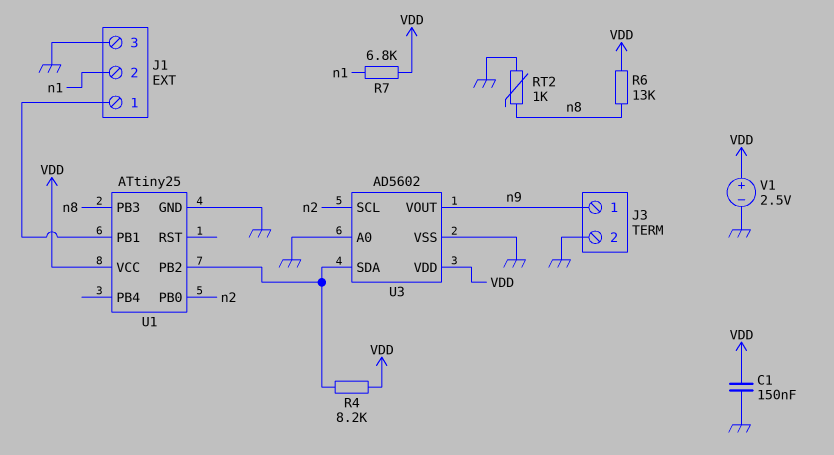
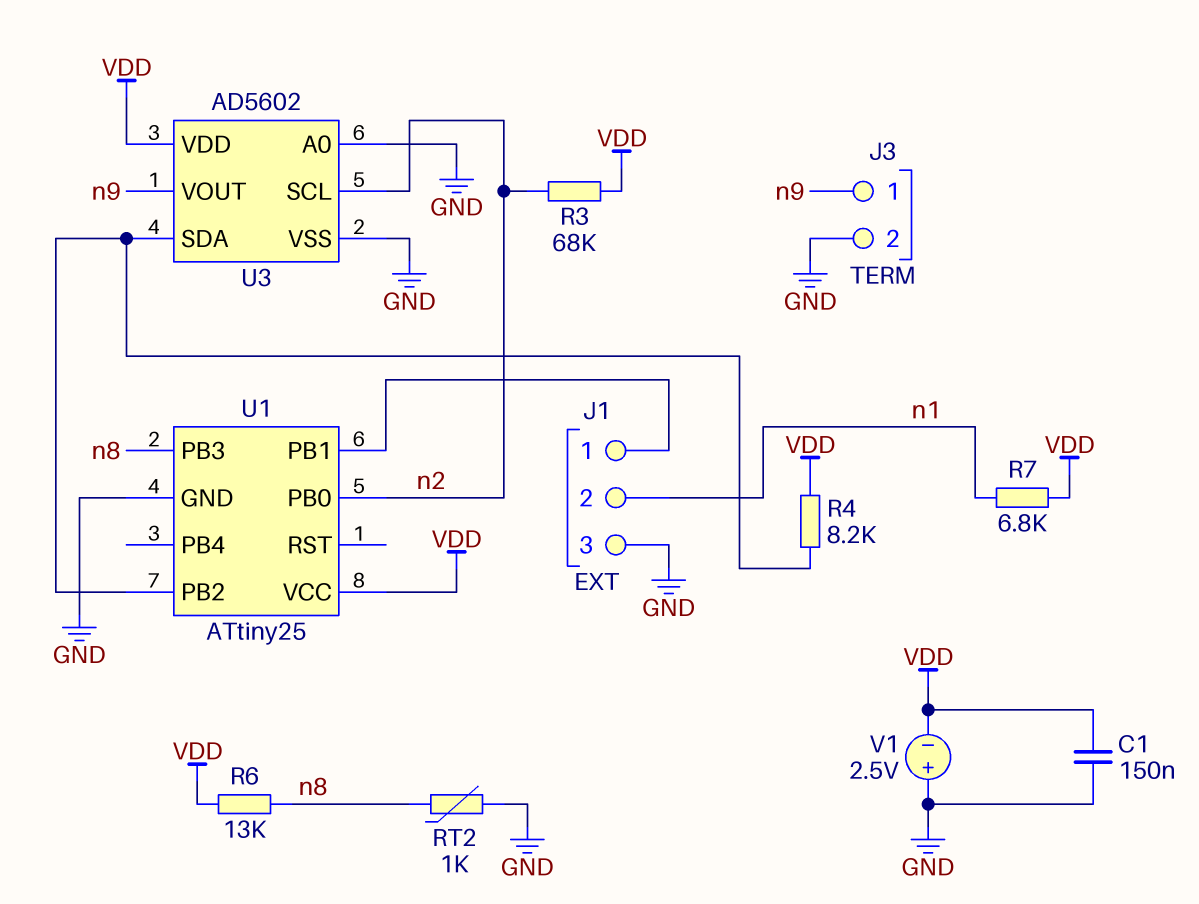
R3: none -> 68k (VDD, n2)
V1: 2.5V (plus VDD, minus GND) -> 2.5V (plus GND, minus VDD)

